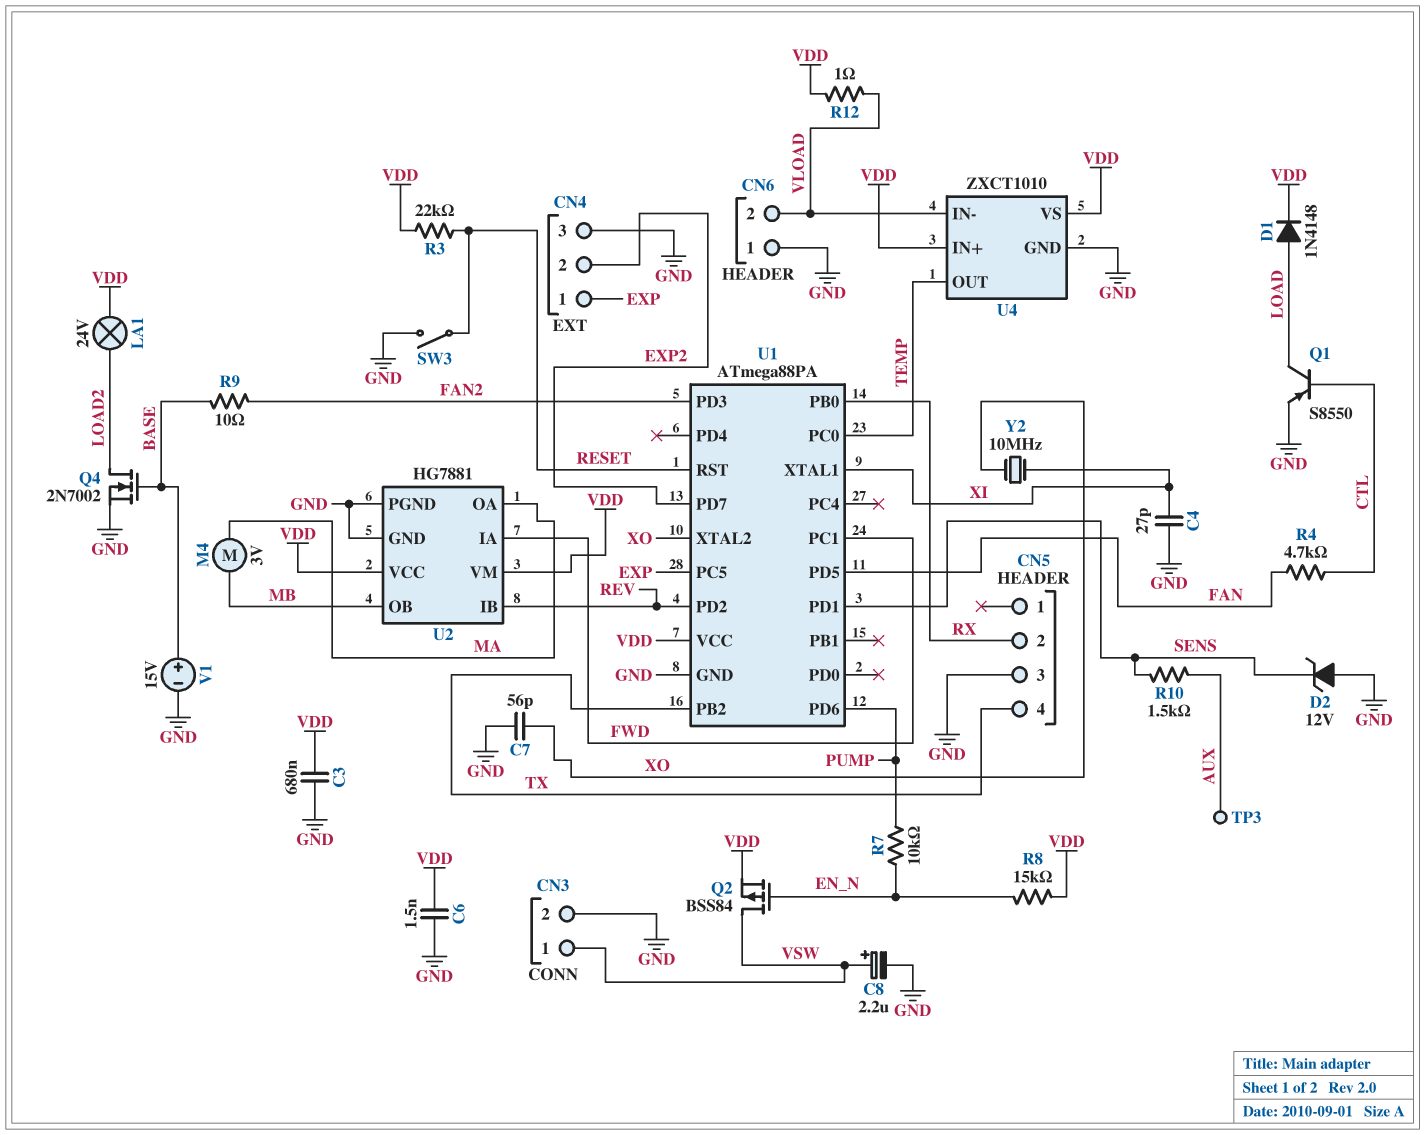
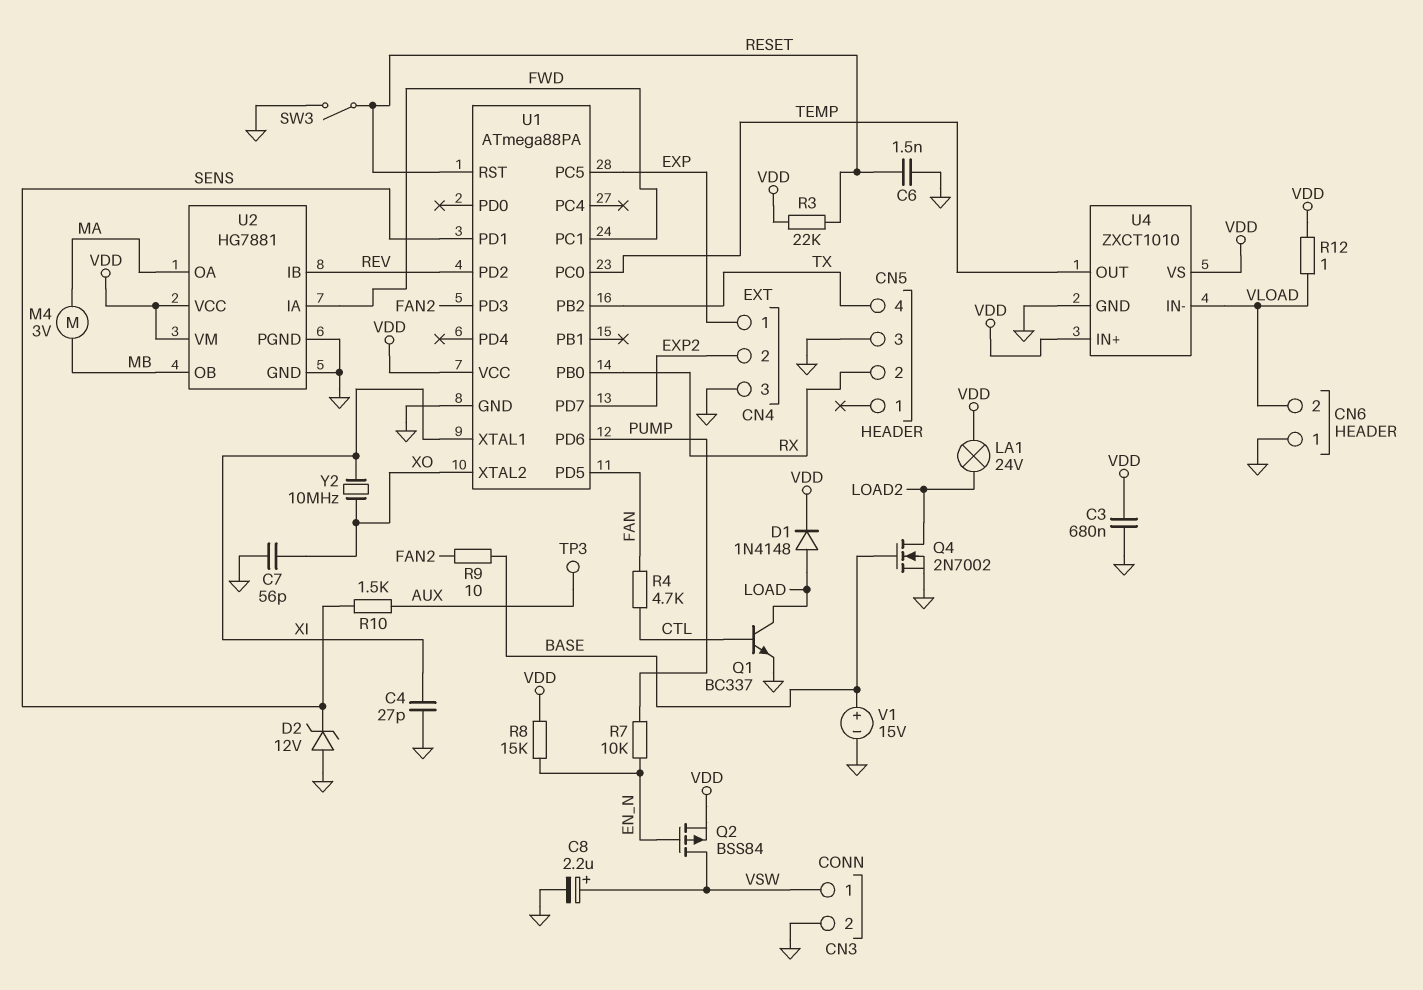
C6: 1.5nF (GND, VDD) -> 1.5nF (GND, RESET)
Q1: PNP S8550 (B CTL, C LOAD, E GND) -> NPN BC337 (B CTL, C LOAD, E GND)

